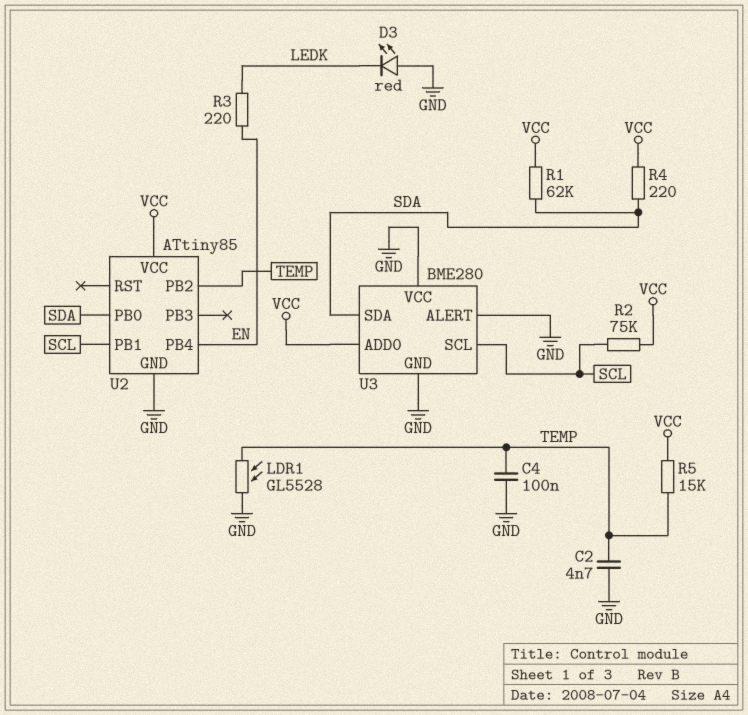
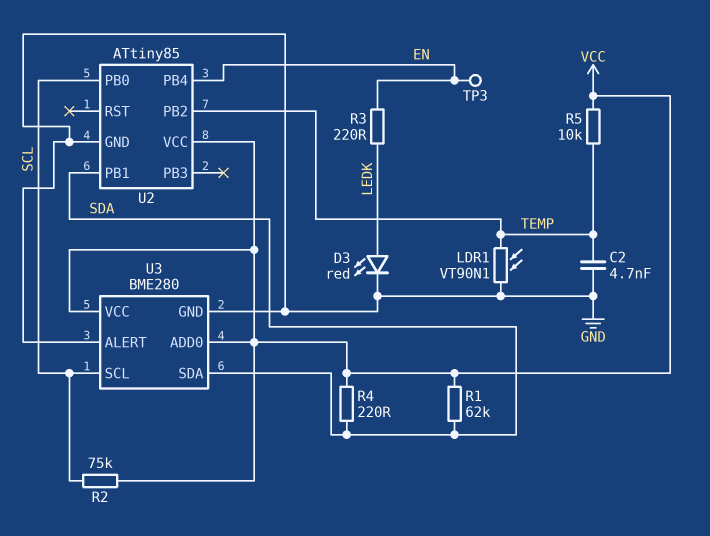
C4: 100nF (GND, TEMP) -> none
D3: LED red (A GND, K LEDK) -> LED red (A LEDK, K GND)
LDR1: GL5528 (GND, TEMP) -> VT90N1 (GND, TEMP)
R5: 15k (TEMP, VCC) -> 10k (TEMP, VCC)
TP3: none -> test point (EN)
U2 pin PB0: SDA -> SCL
U2 pin PB1: SCL -> SDA
U3 pin VCC: GND -> VCC

